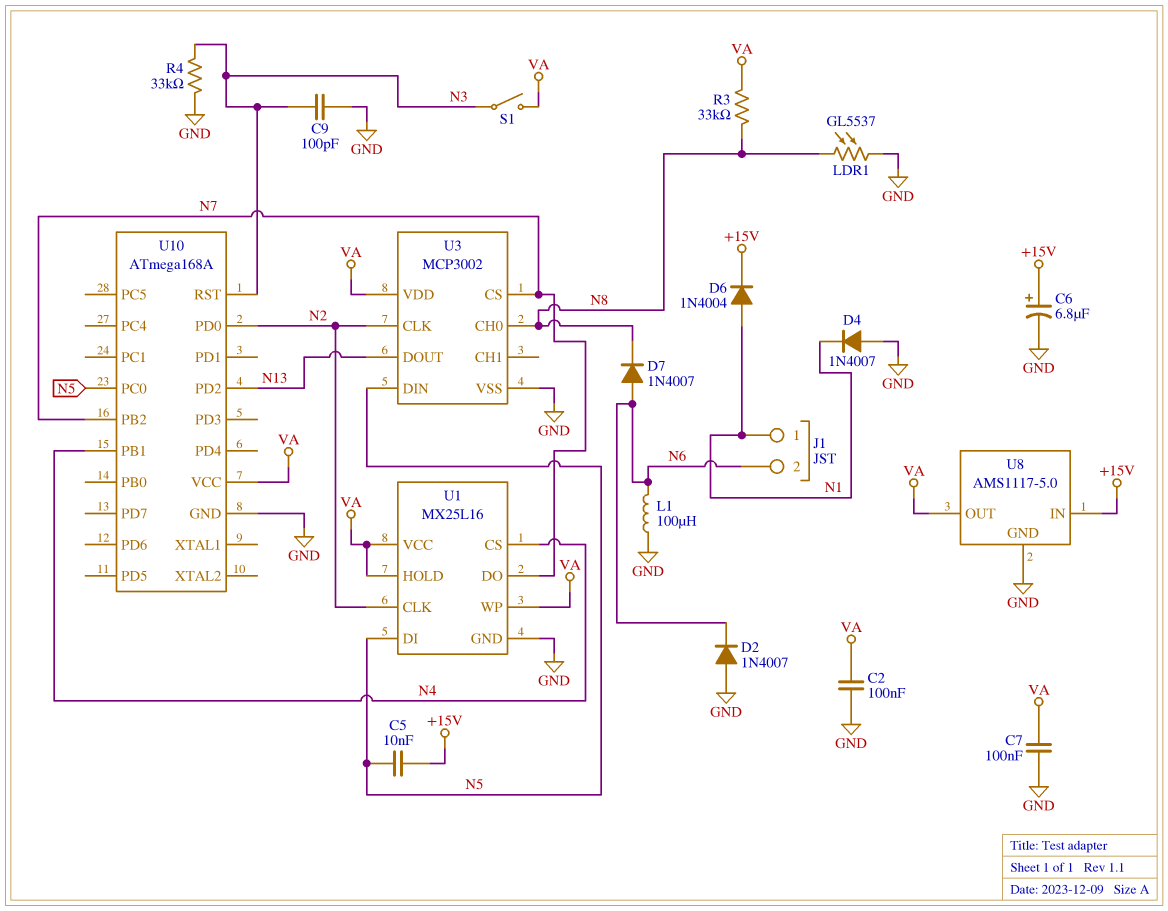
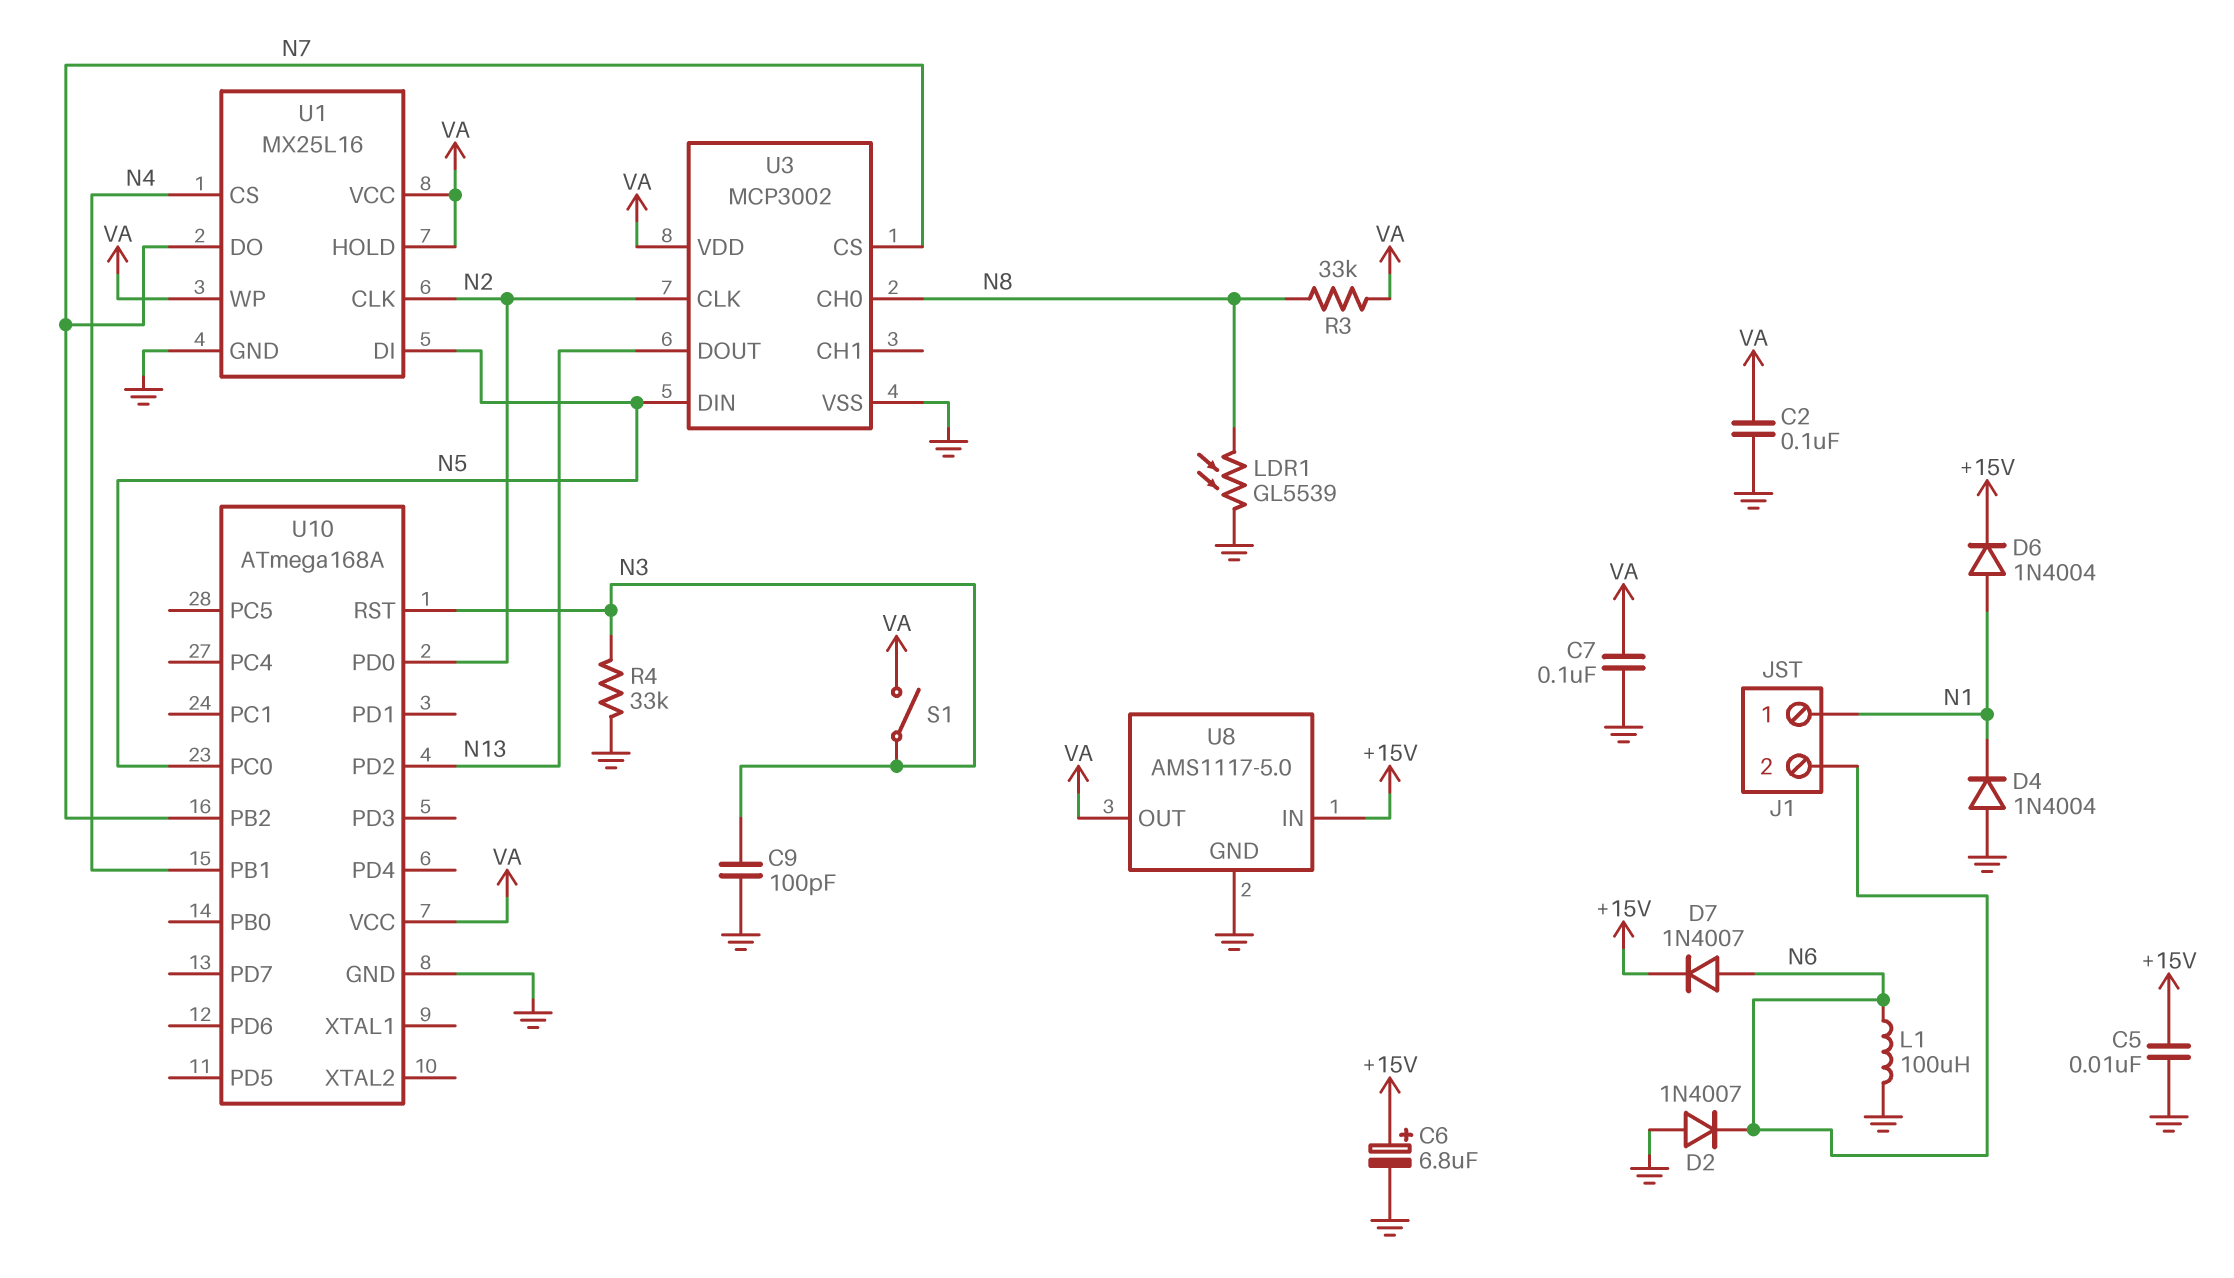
C5: 10nF (+15V, N5) -> 10nF (+15V, GND)
D4: diode 1N4007 (A GND, K N1) -> diode 1N4004 (A GND, K N1)
D7: diode 1N4007 (A N6, K N8) -> diode 1N4007 (A N6, K +15V)
LDR1: GL5537 (GND, N8) -> GL5539 (GND, N8)

